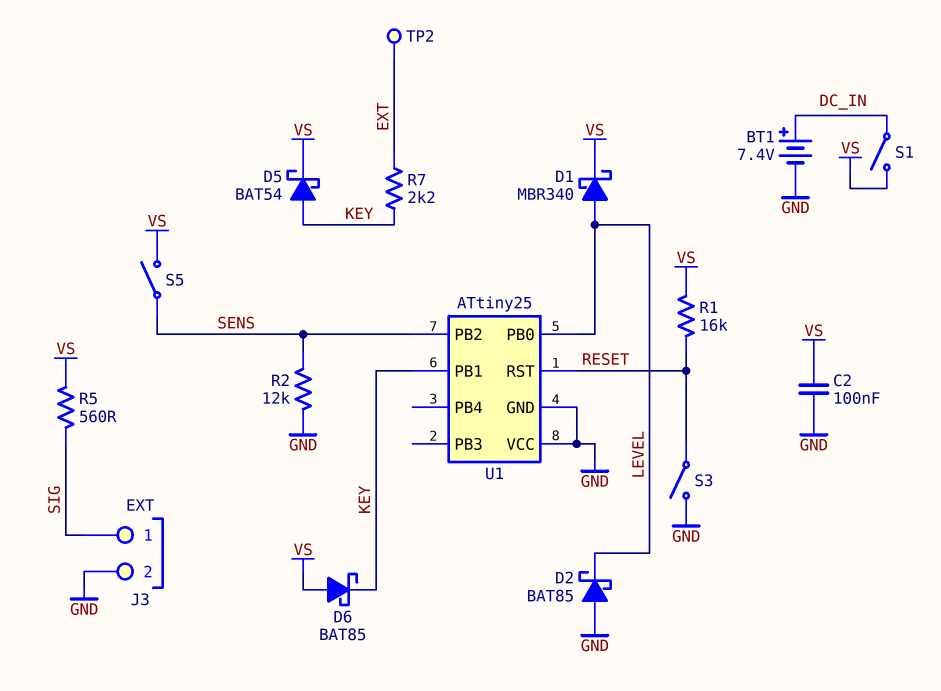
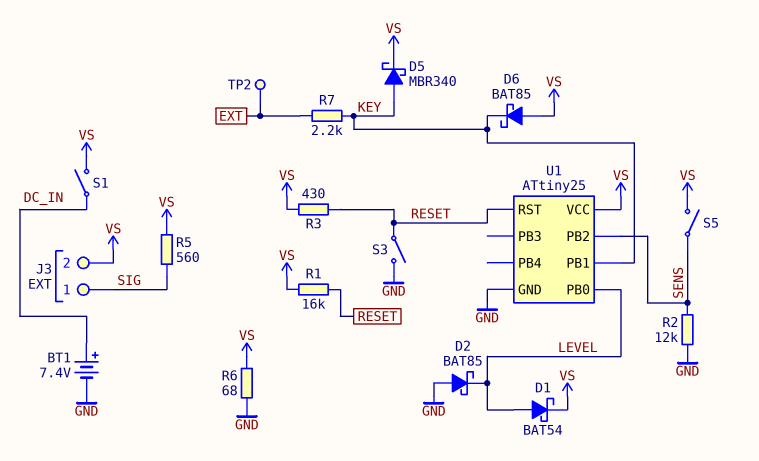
C2: 100nF (GND, VS) -> none
D1: schottky MBR340 (A LEVEL, K VS) -> schottky BAT54 (A LEVEL, K VS)
D5: schottky BAT54 (A KEY, K VS) -> schottky MBR340 (A KEY, K VS)
J3 pin 2: GND -> VS
R3: none -> 430 (RESET, VS)
R6: none -> 68 (GND, VS)
U1 pin VCC: GND -> VS

